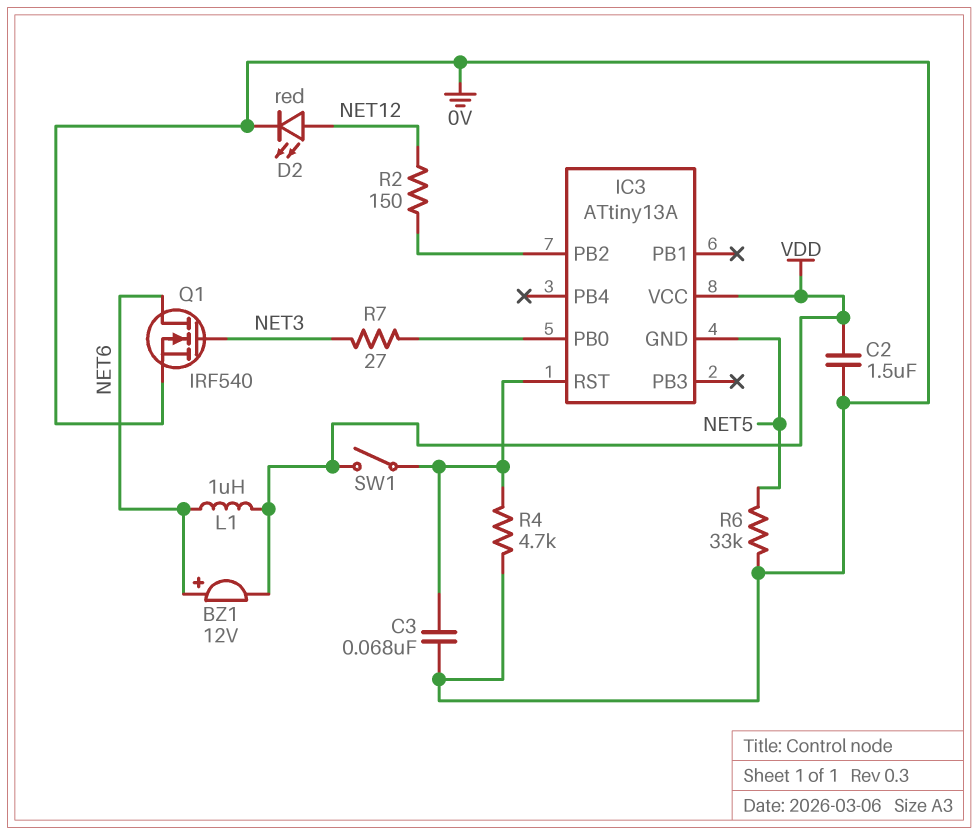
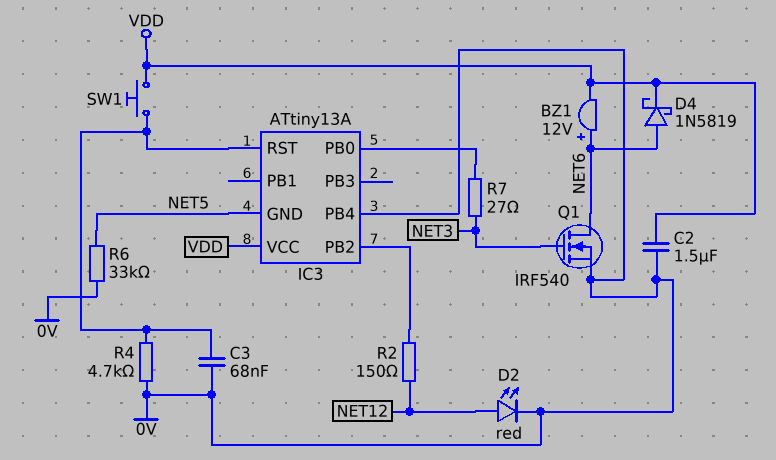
D4: none -> schottky 1N5819 (A NET6, K VDD)
IC3 pin PB4: none -> 0V
L1: 1uH (NET6, VDD) -> none
SW1: switch (IC3/RST, VDD) -> button (IC3/RST, VDD)

